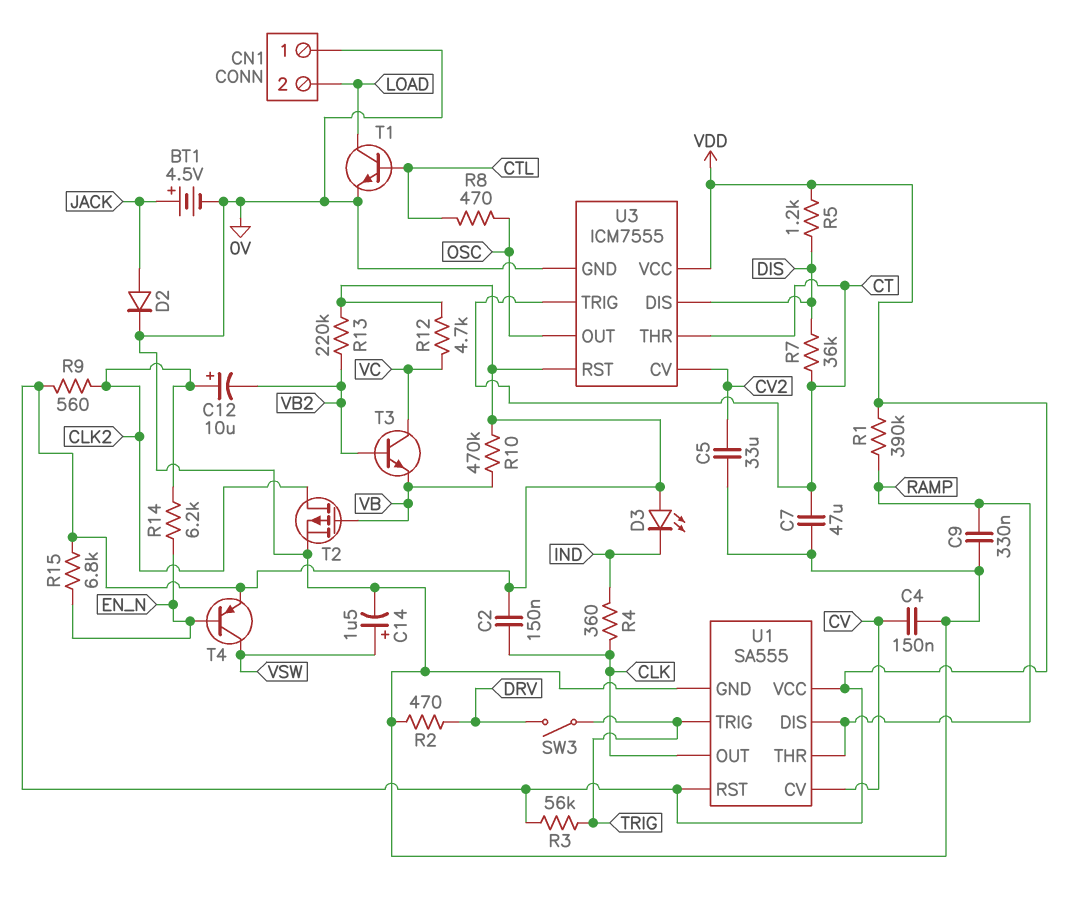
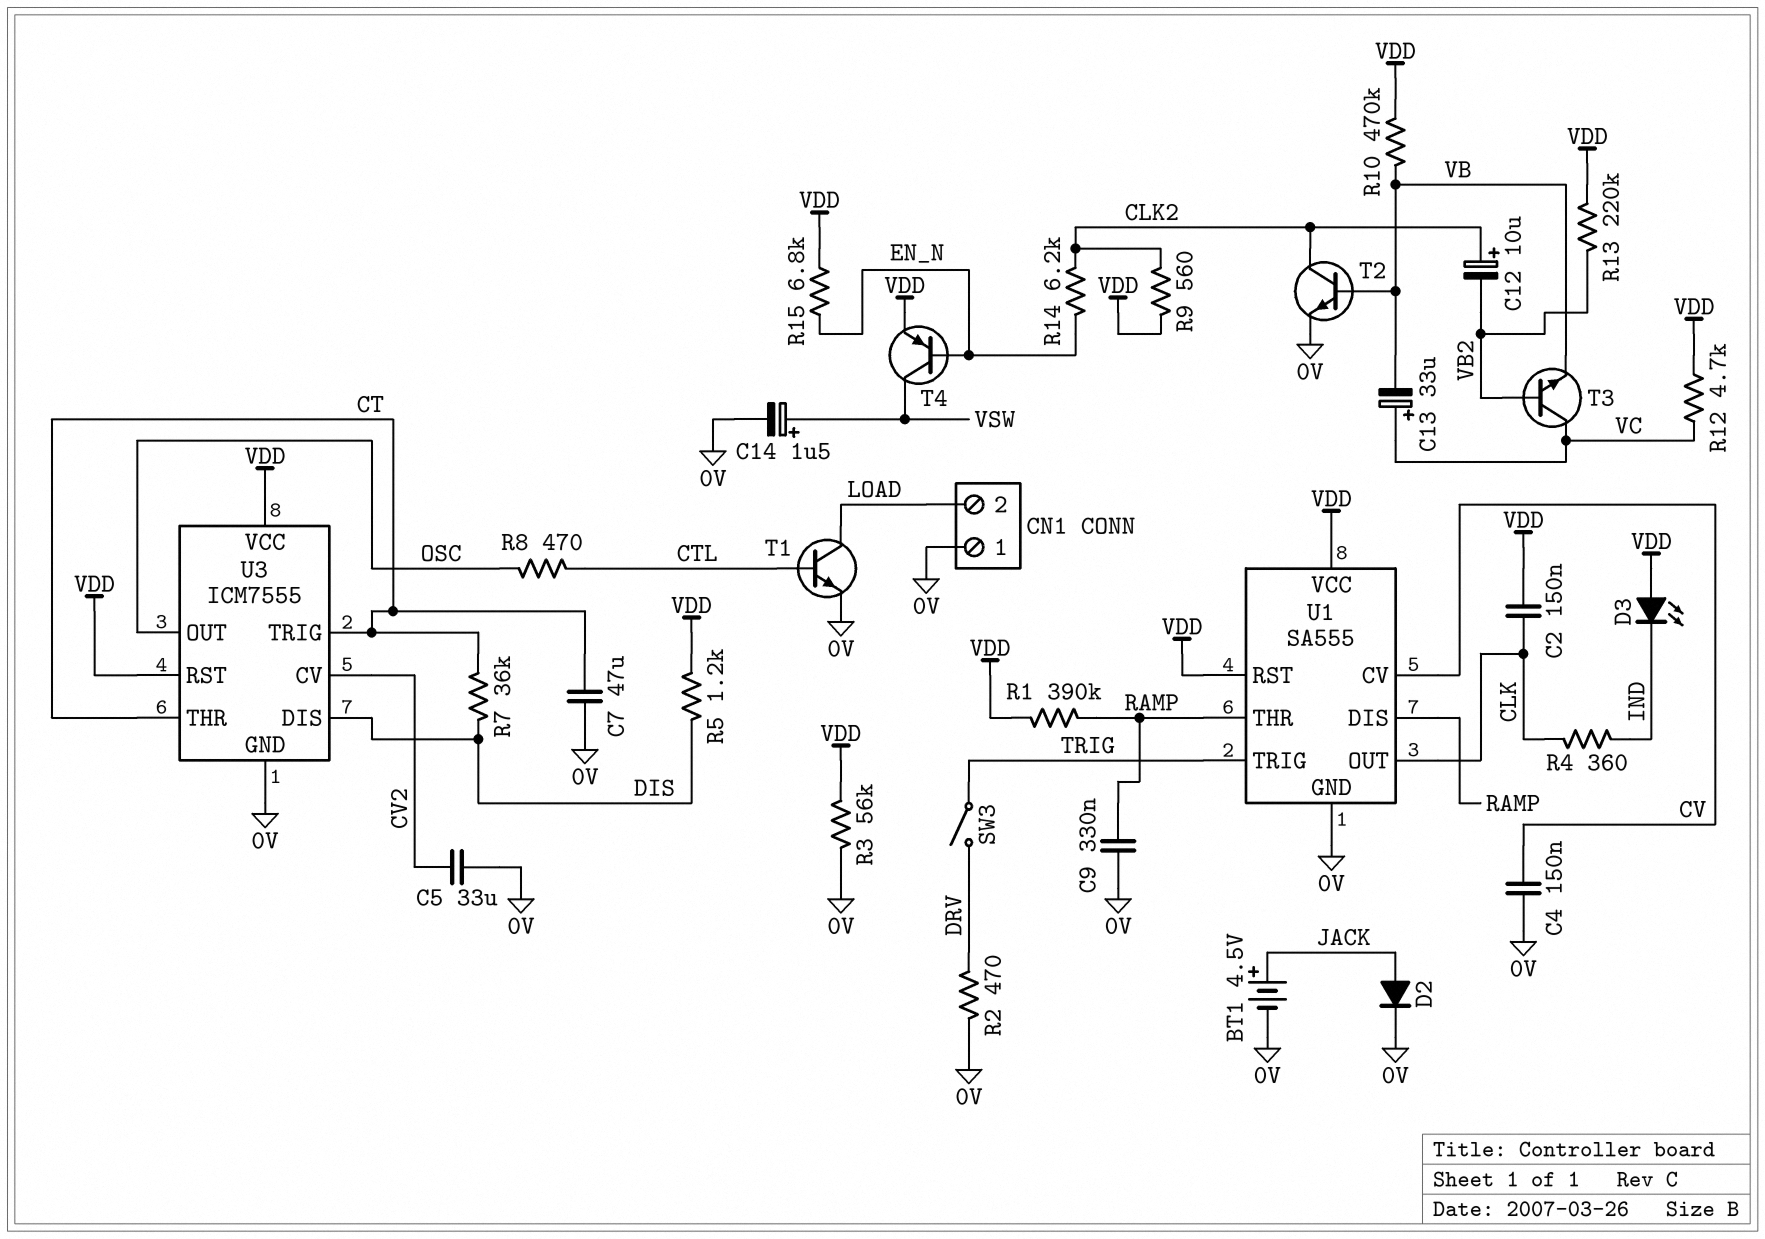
C13: none -> 33uF (plus VC, minus VB)
R3: 56k (TRIG, VDD) -> 56k (0V, VDD)
T2: PMOS (G VB, D CLK2, S 0V) -> NPN (B VB, C CLK2, E 0V)

